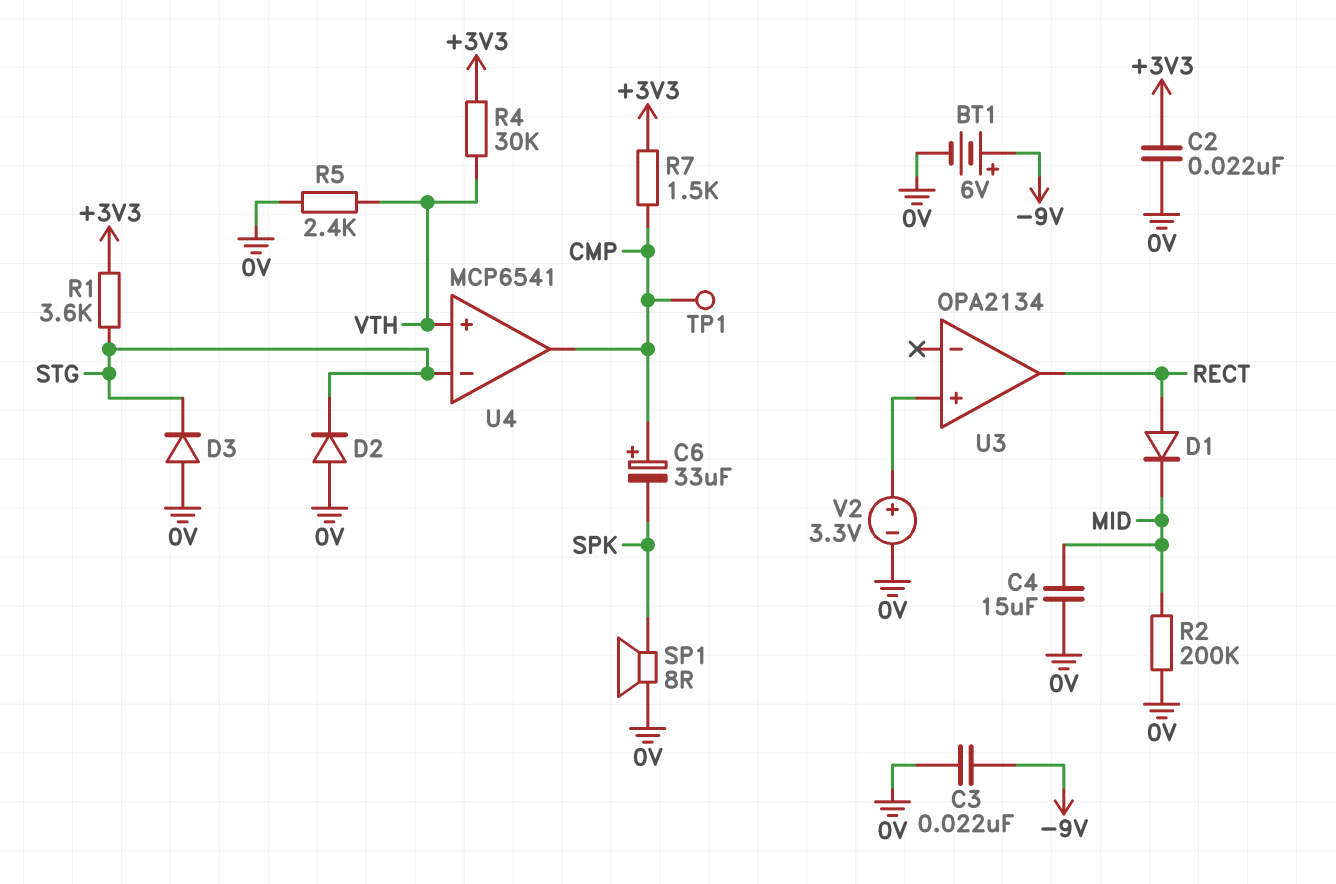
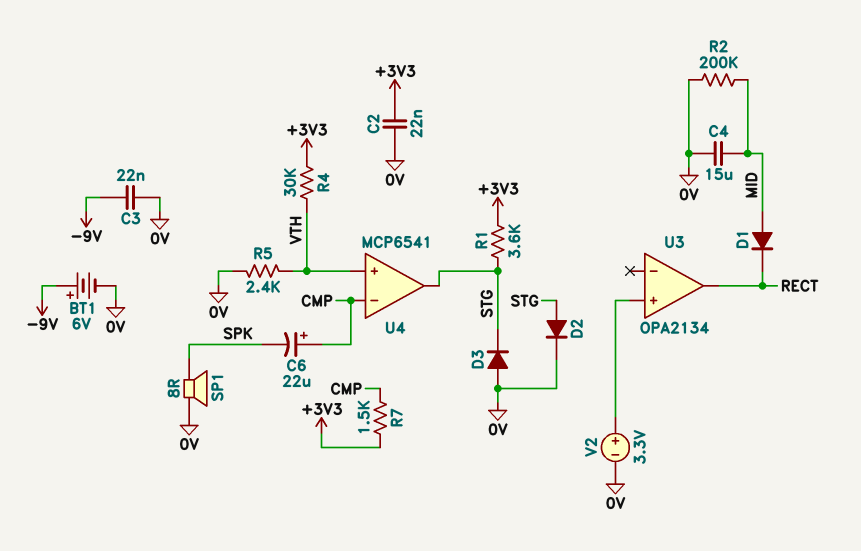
C6: 33uF (plus CMP, minus SPK) -> 22uF (plus CMP, minus SPK)
D1: diode (A RECT, K MID) -> diode (A MID, K RECT)
D2: diode (A 0V, K STG) -> diode (A STG, K 0V)
TP1: test point (CMP) -> none
U4 pin in-: STG -> CMP
U4 pin out: CMP -> STG

